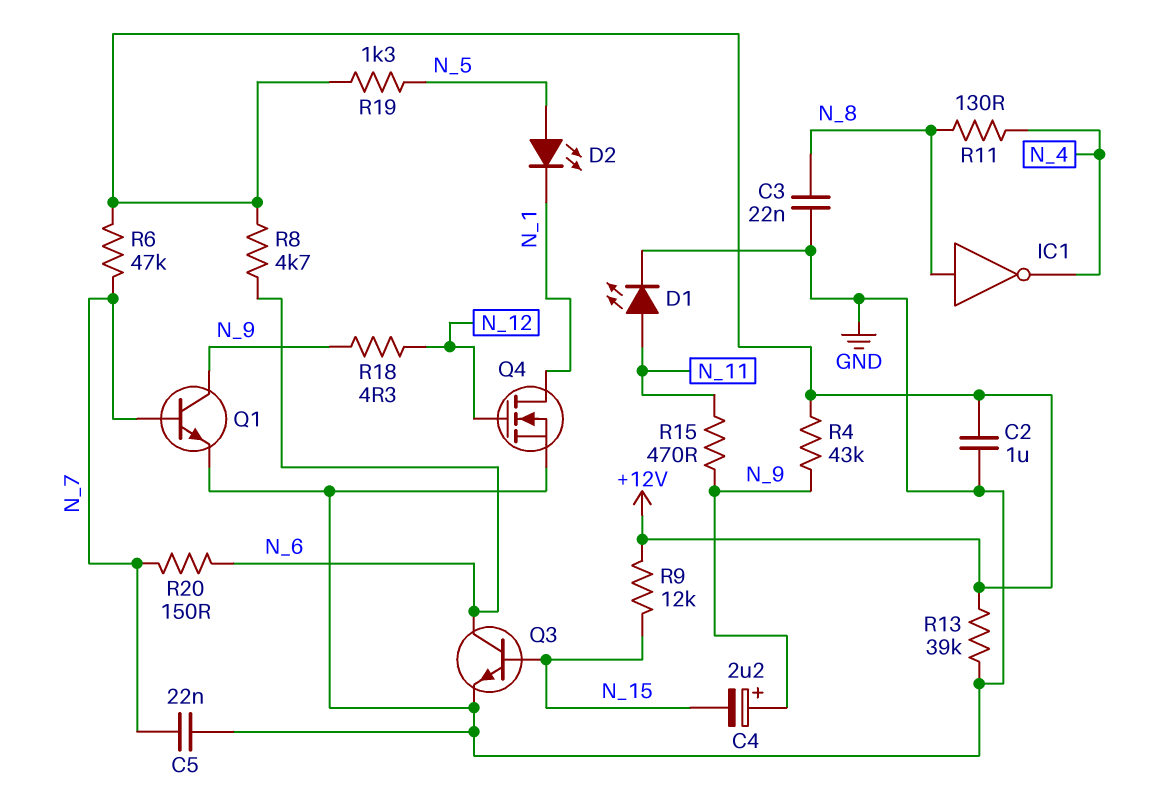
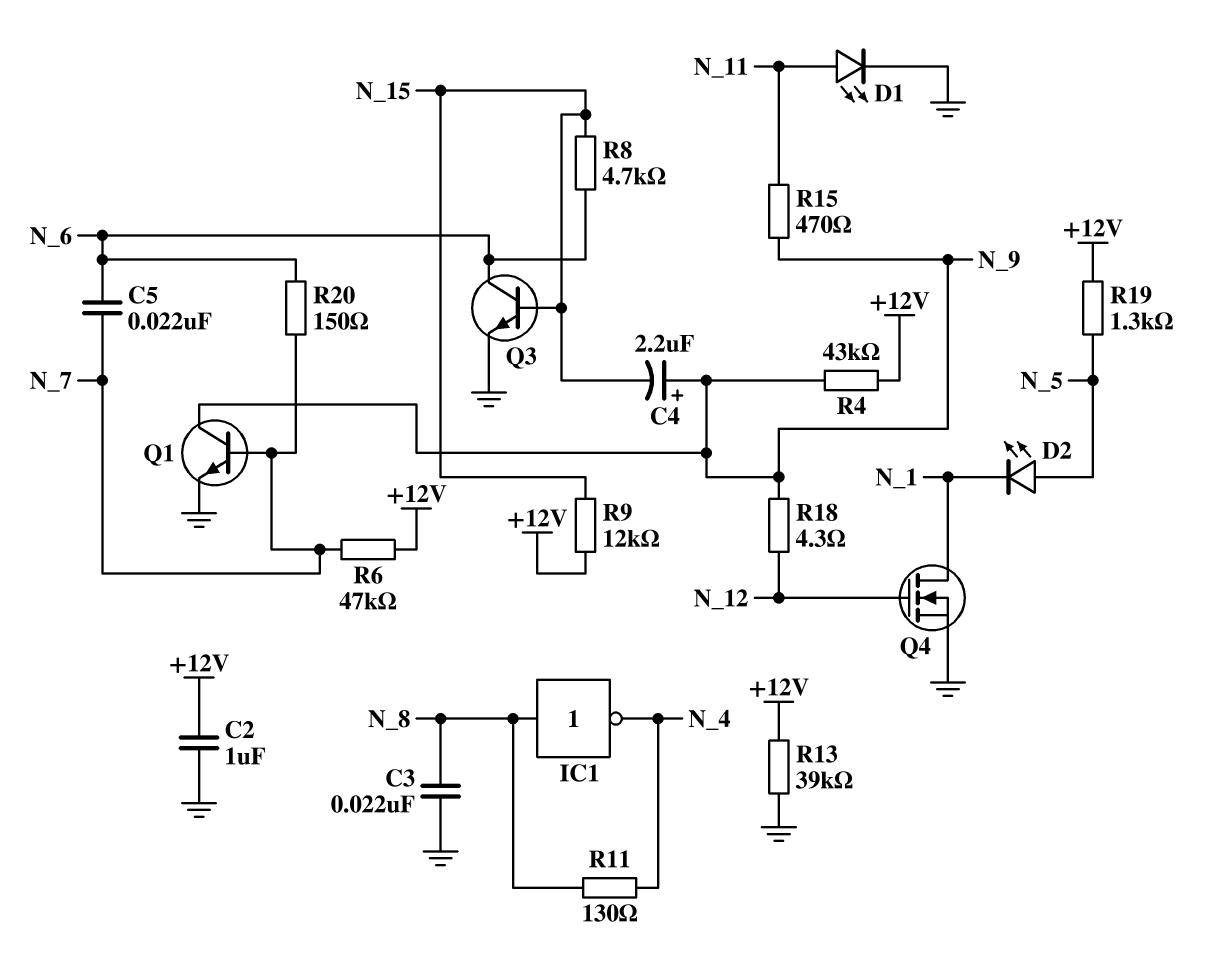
C5: 22nF (GND, N_7) -> 22nF (N_6, N_7)
R8: 4.7k (+12V, N_6) -> 4.7k (N_6, N_15)

